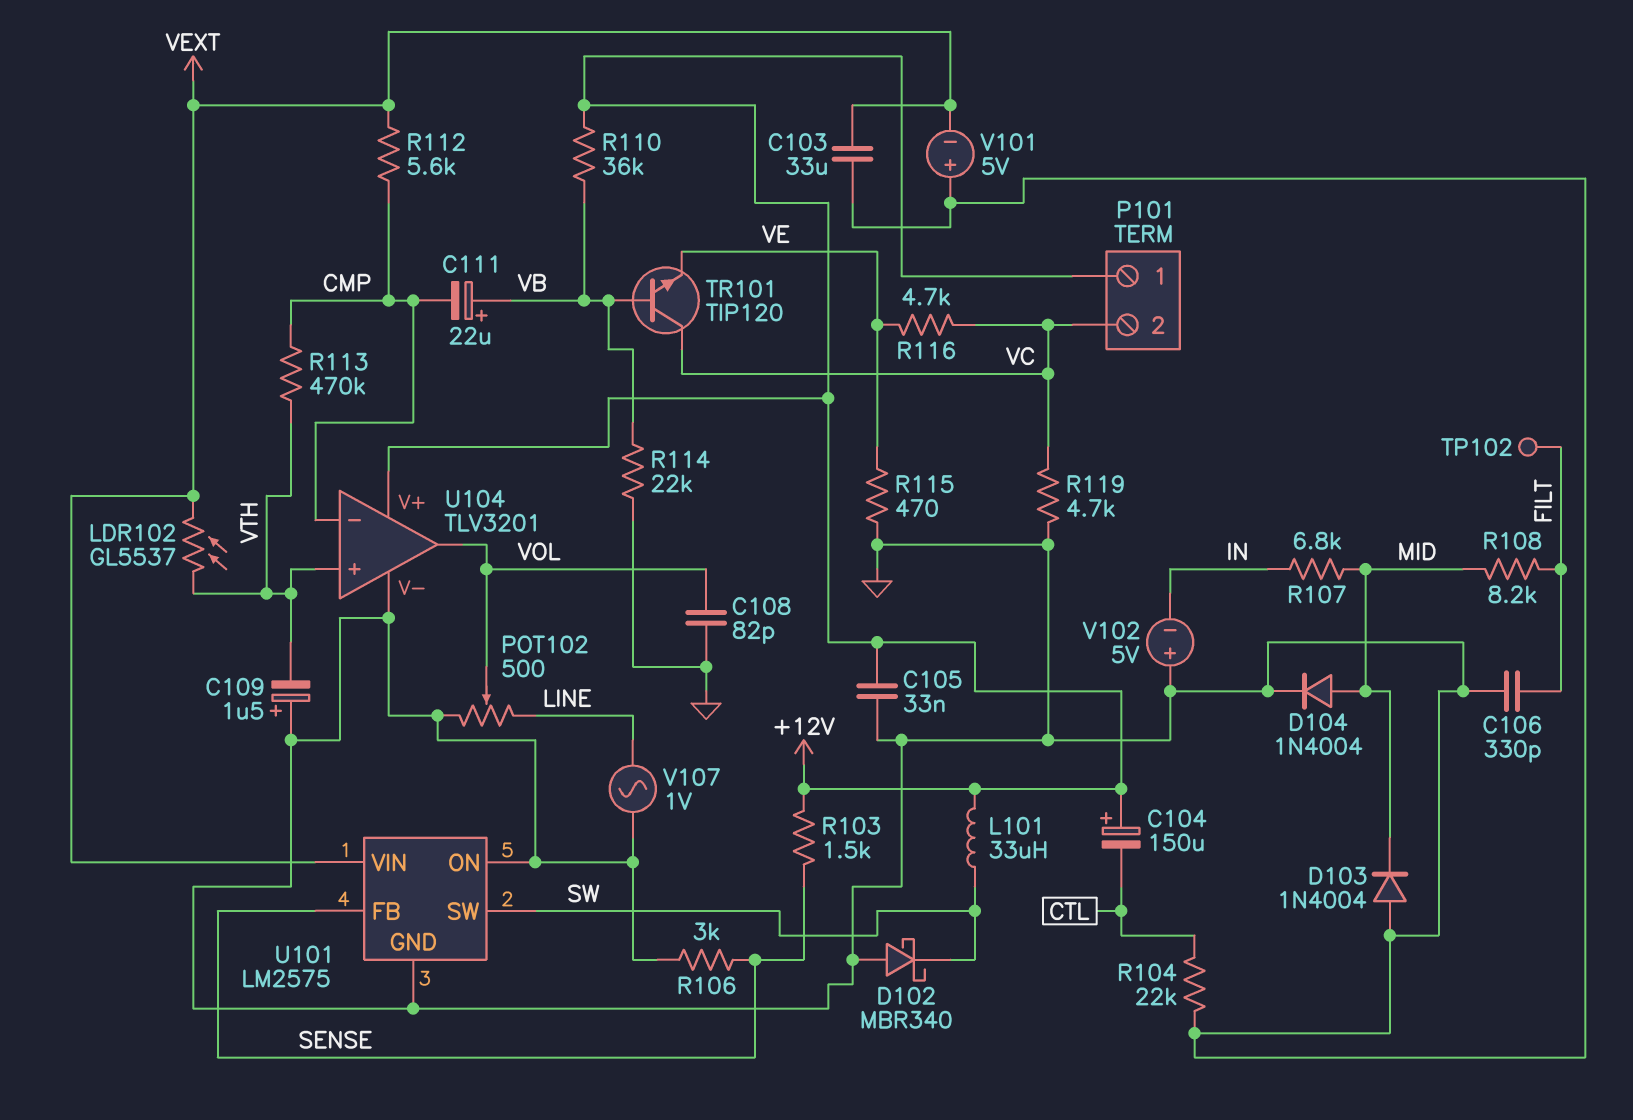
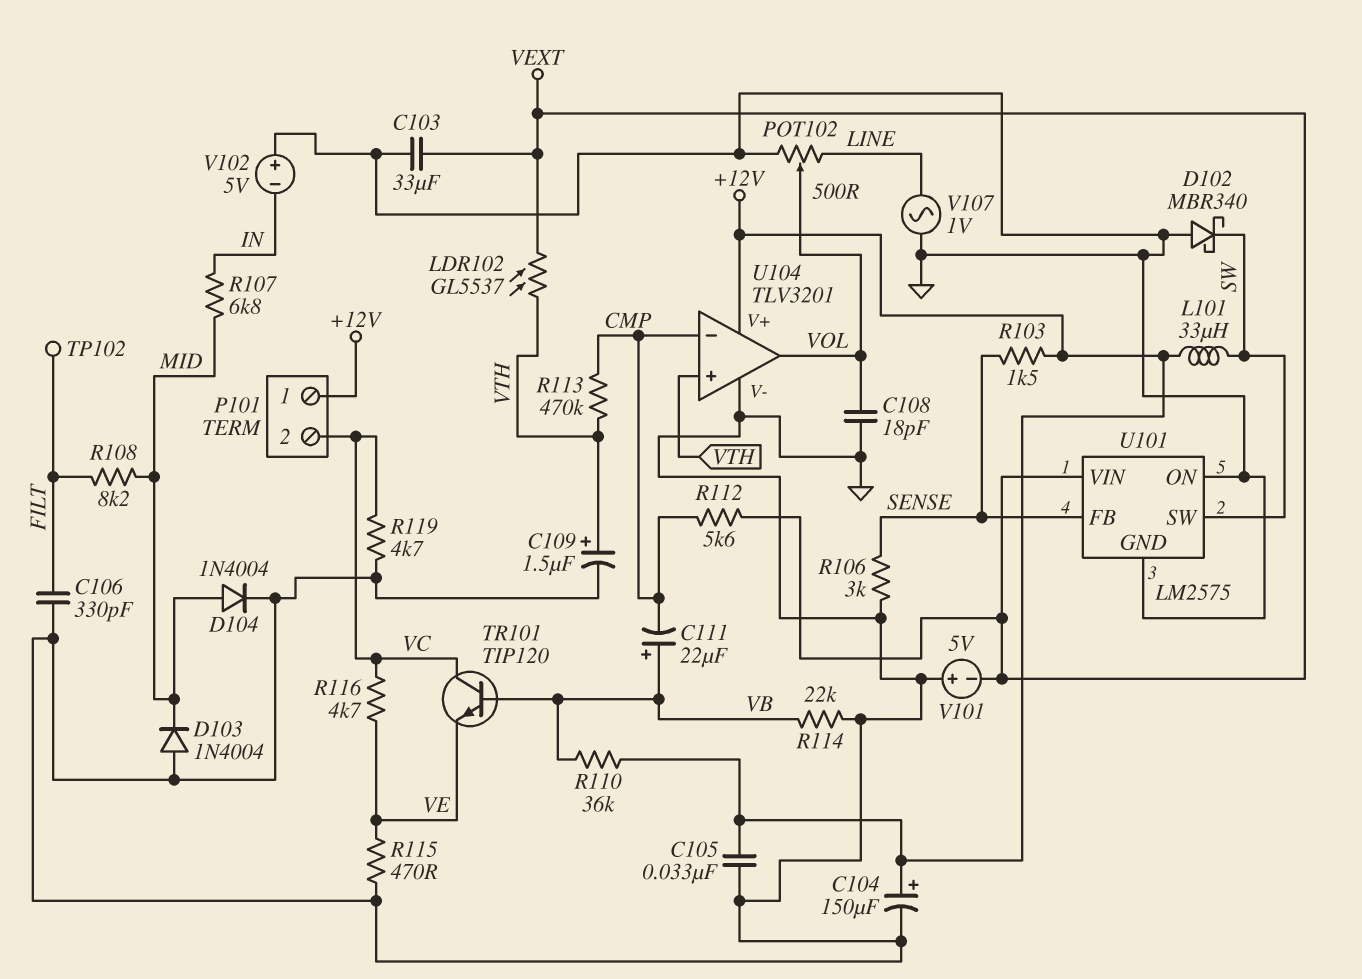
C104: 150uF (plus +12V, minus CTL) -> 150uF (plus +12V, minus GND)
C108: 82pF (GND, VOL) -> 18pF (GND, VOL)
C109: 1.5uF (plus GND, minus VTH) -> 1.5uF (plus VTH, minus GND)
R104: 22k (CTL, GND) -> none

